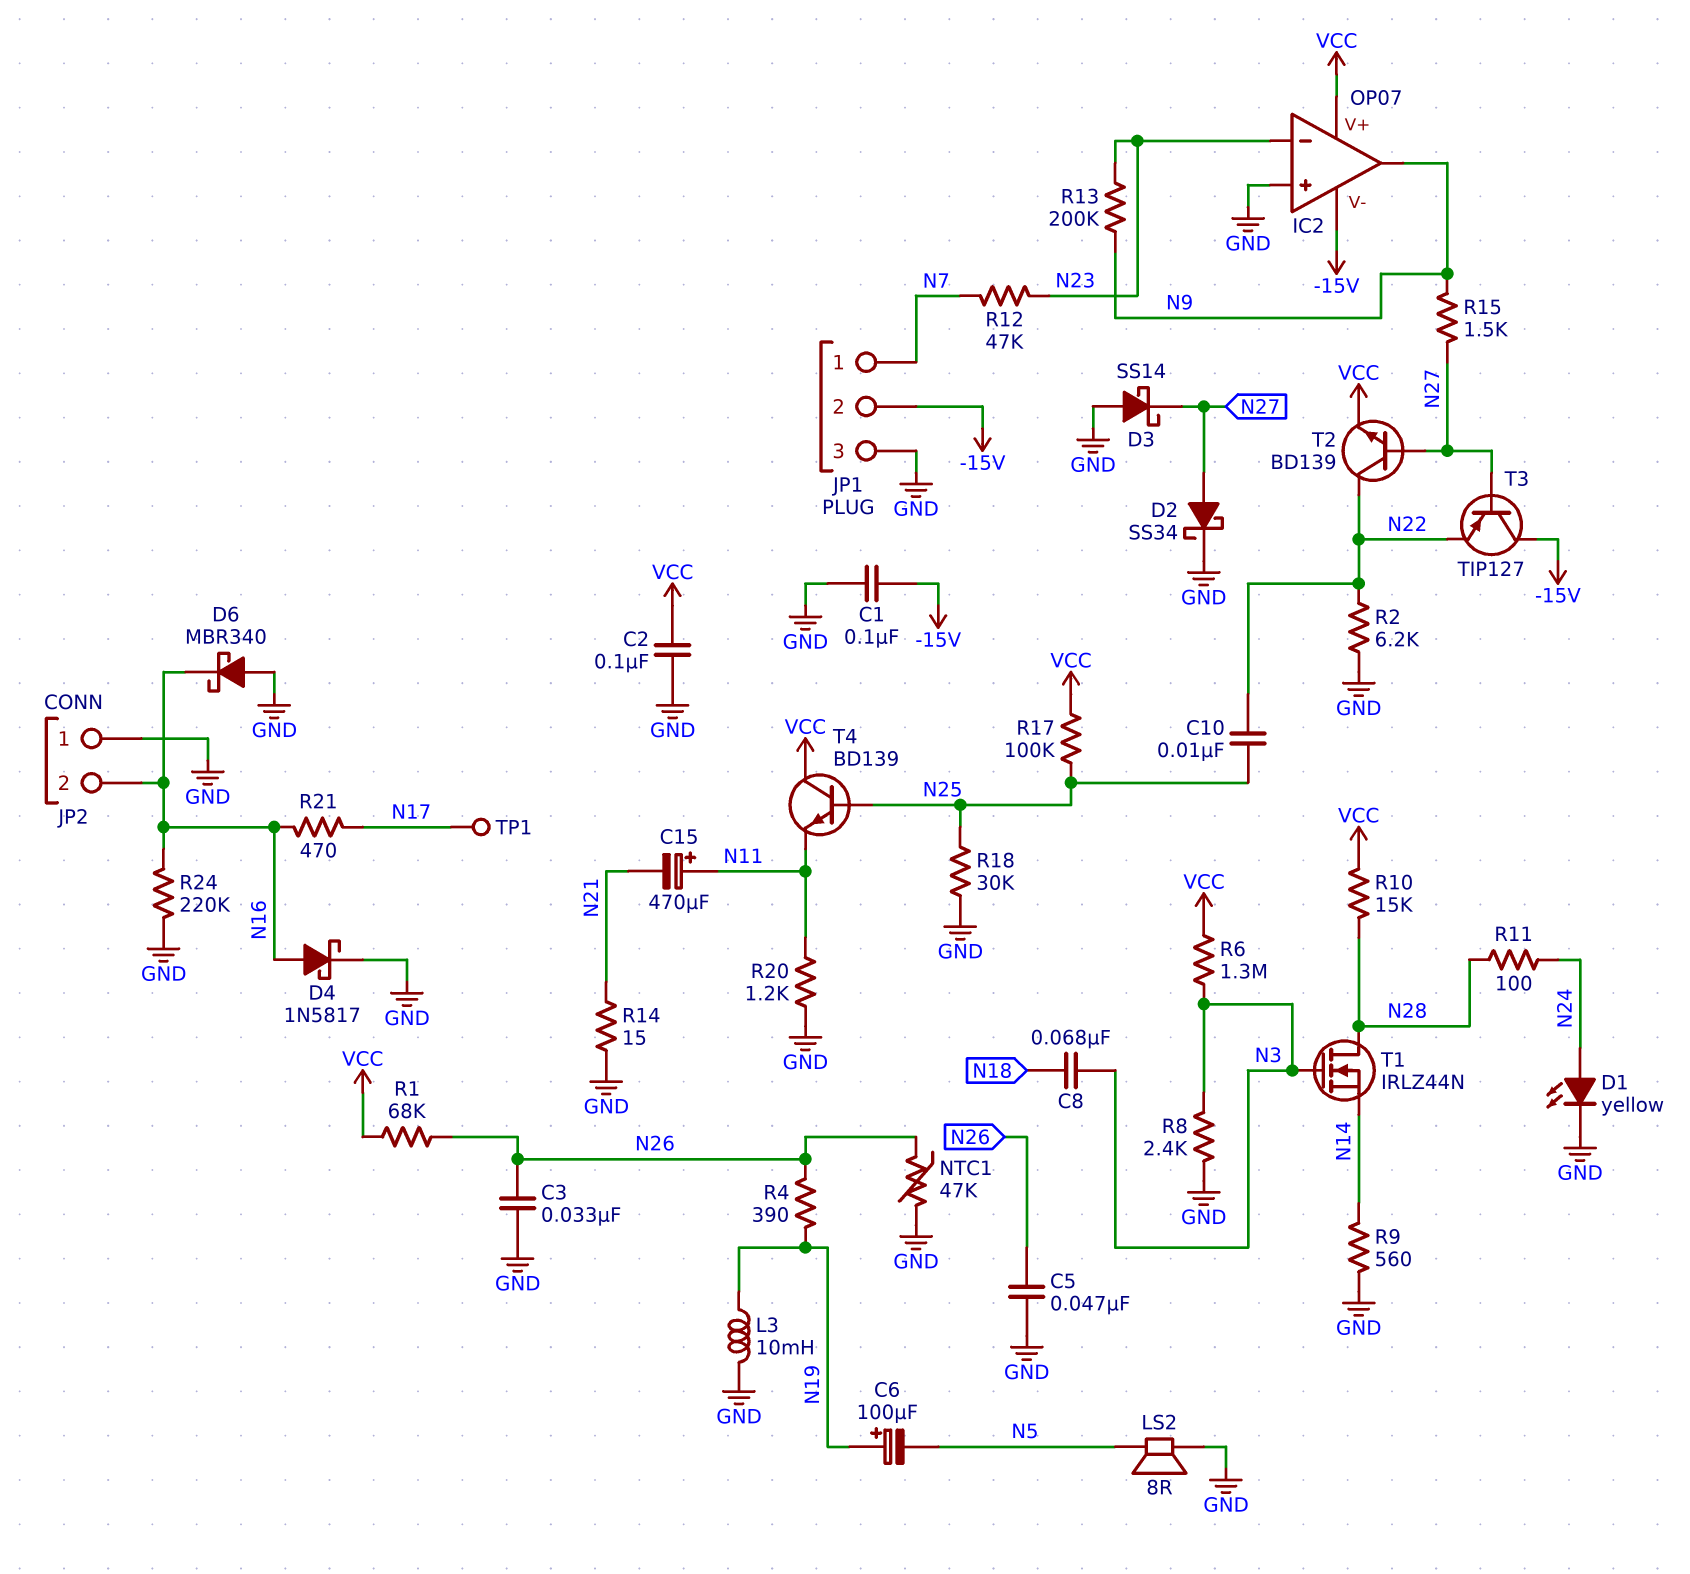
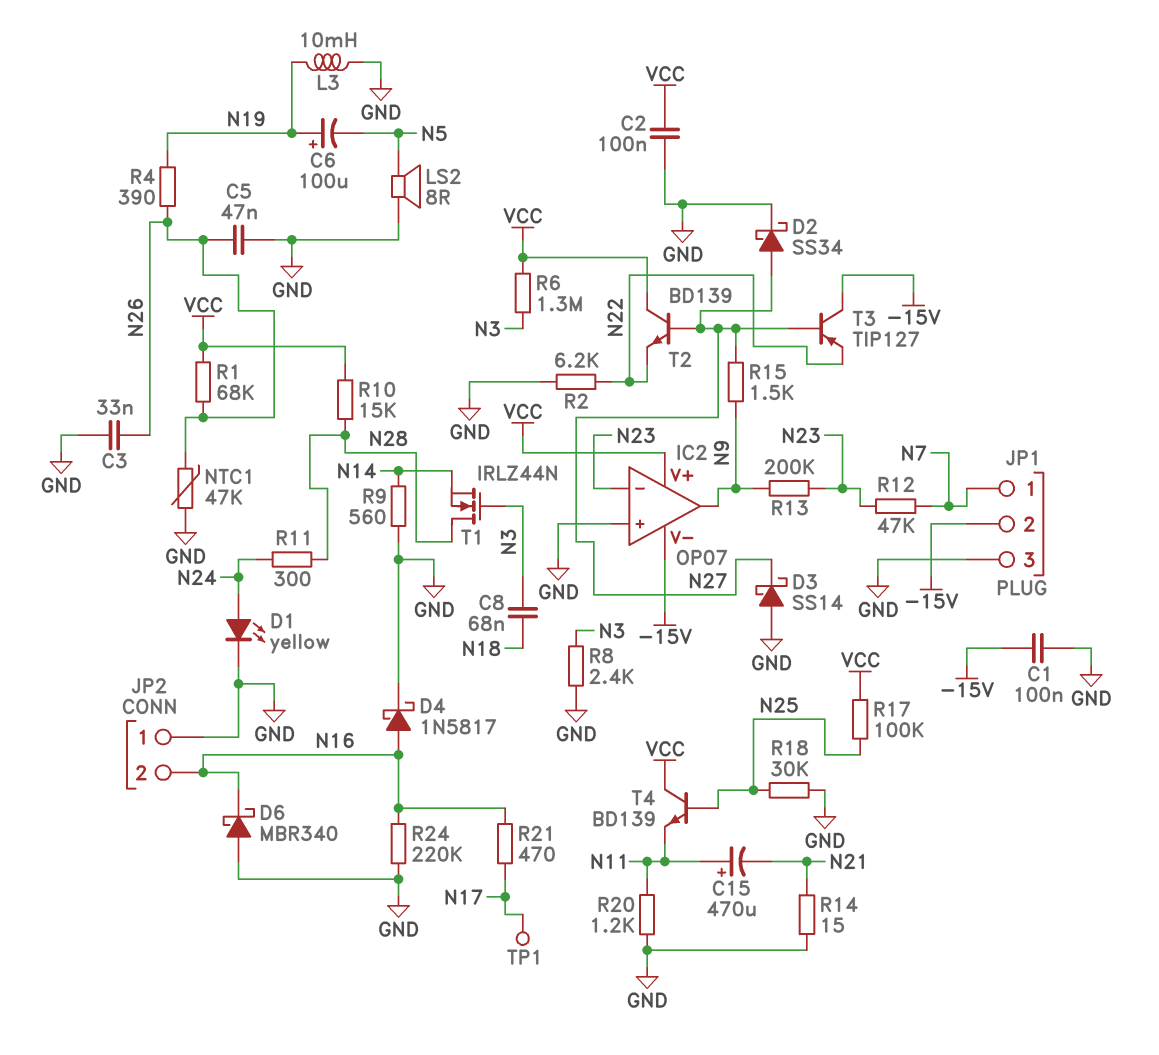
C10: 10nF (N22, N25) -> none
R11: 100 (N24, N28) -> 300 (N24, N28)
T2: NPN BD139 (B N27, C N22, E VCC) -> NPN BD139 (B N27, C VCC, E N22)

